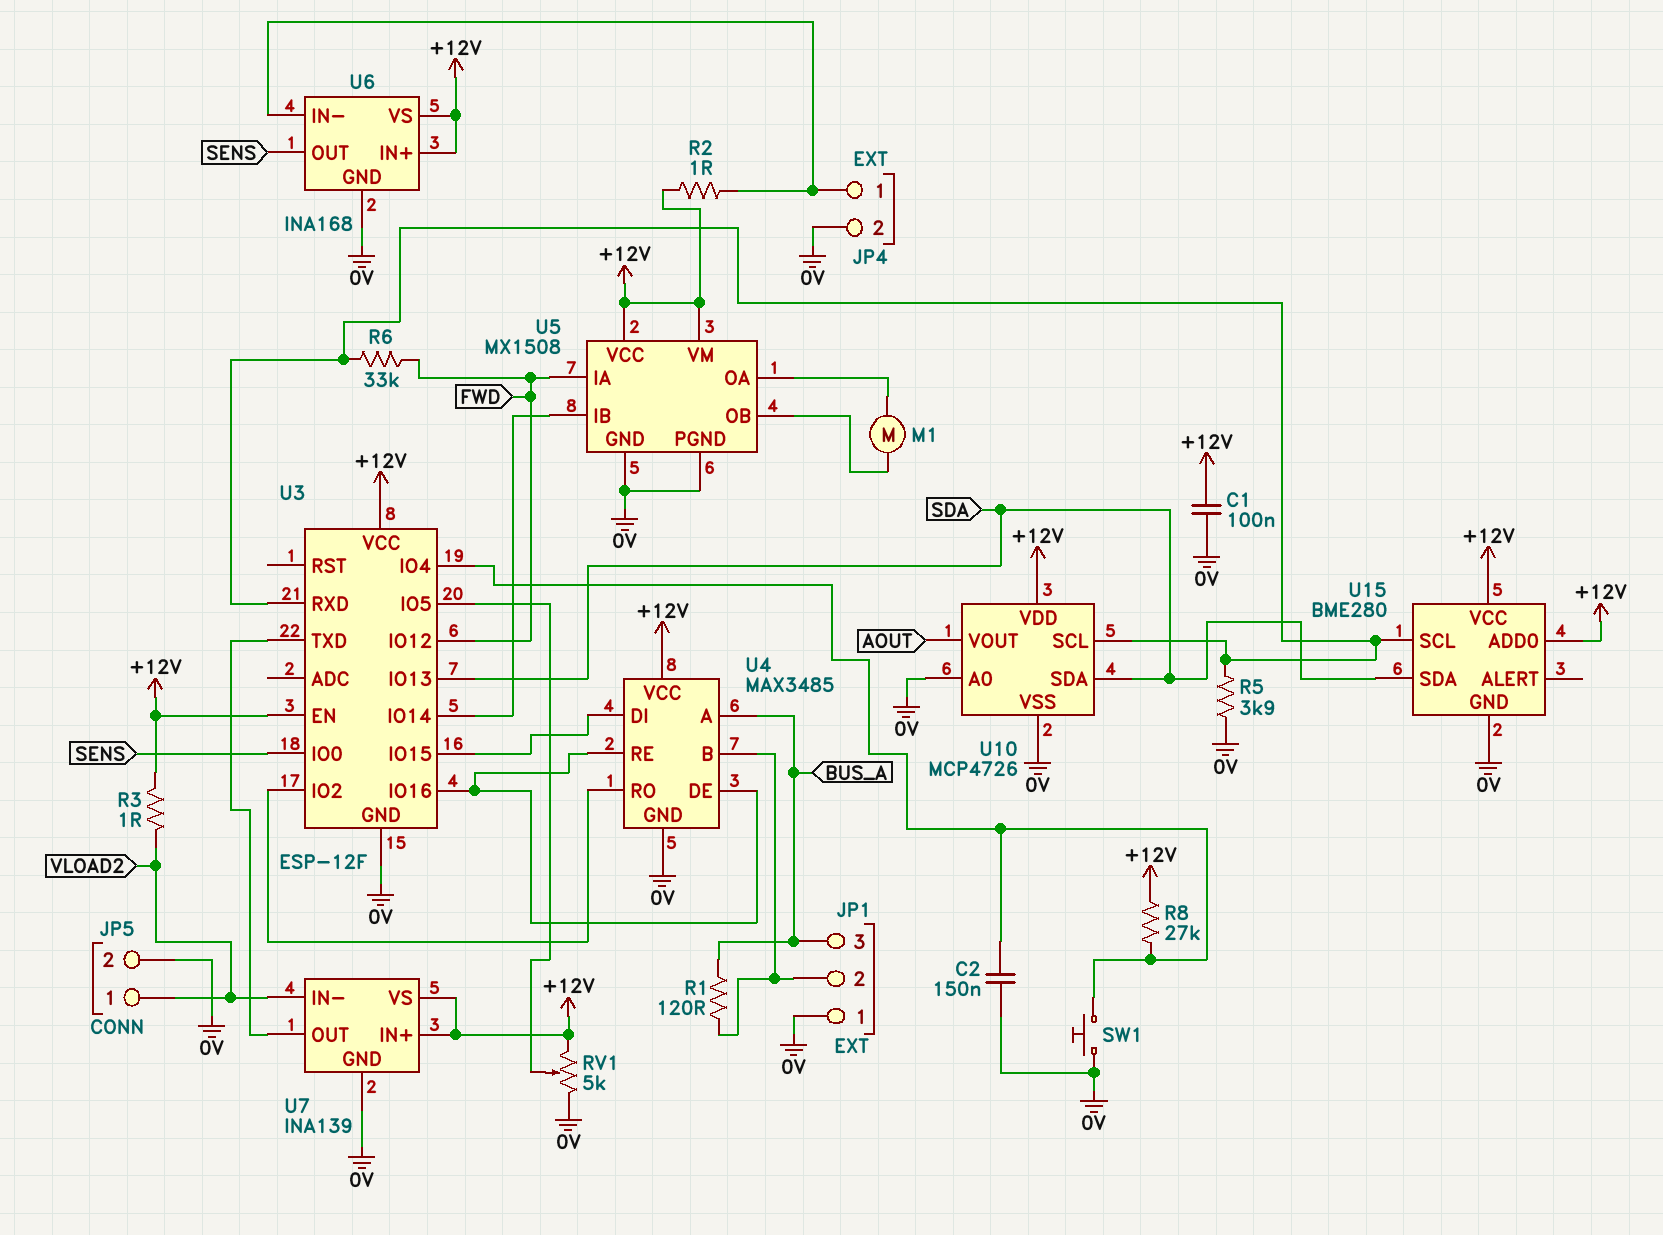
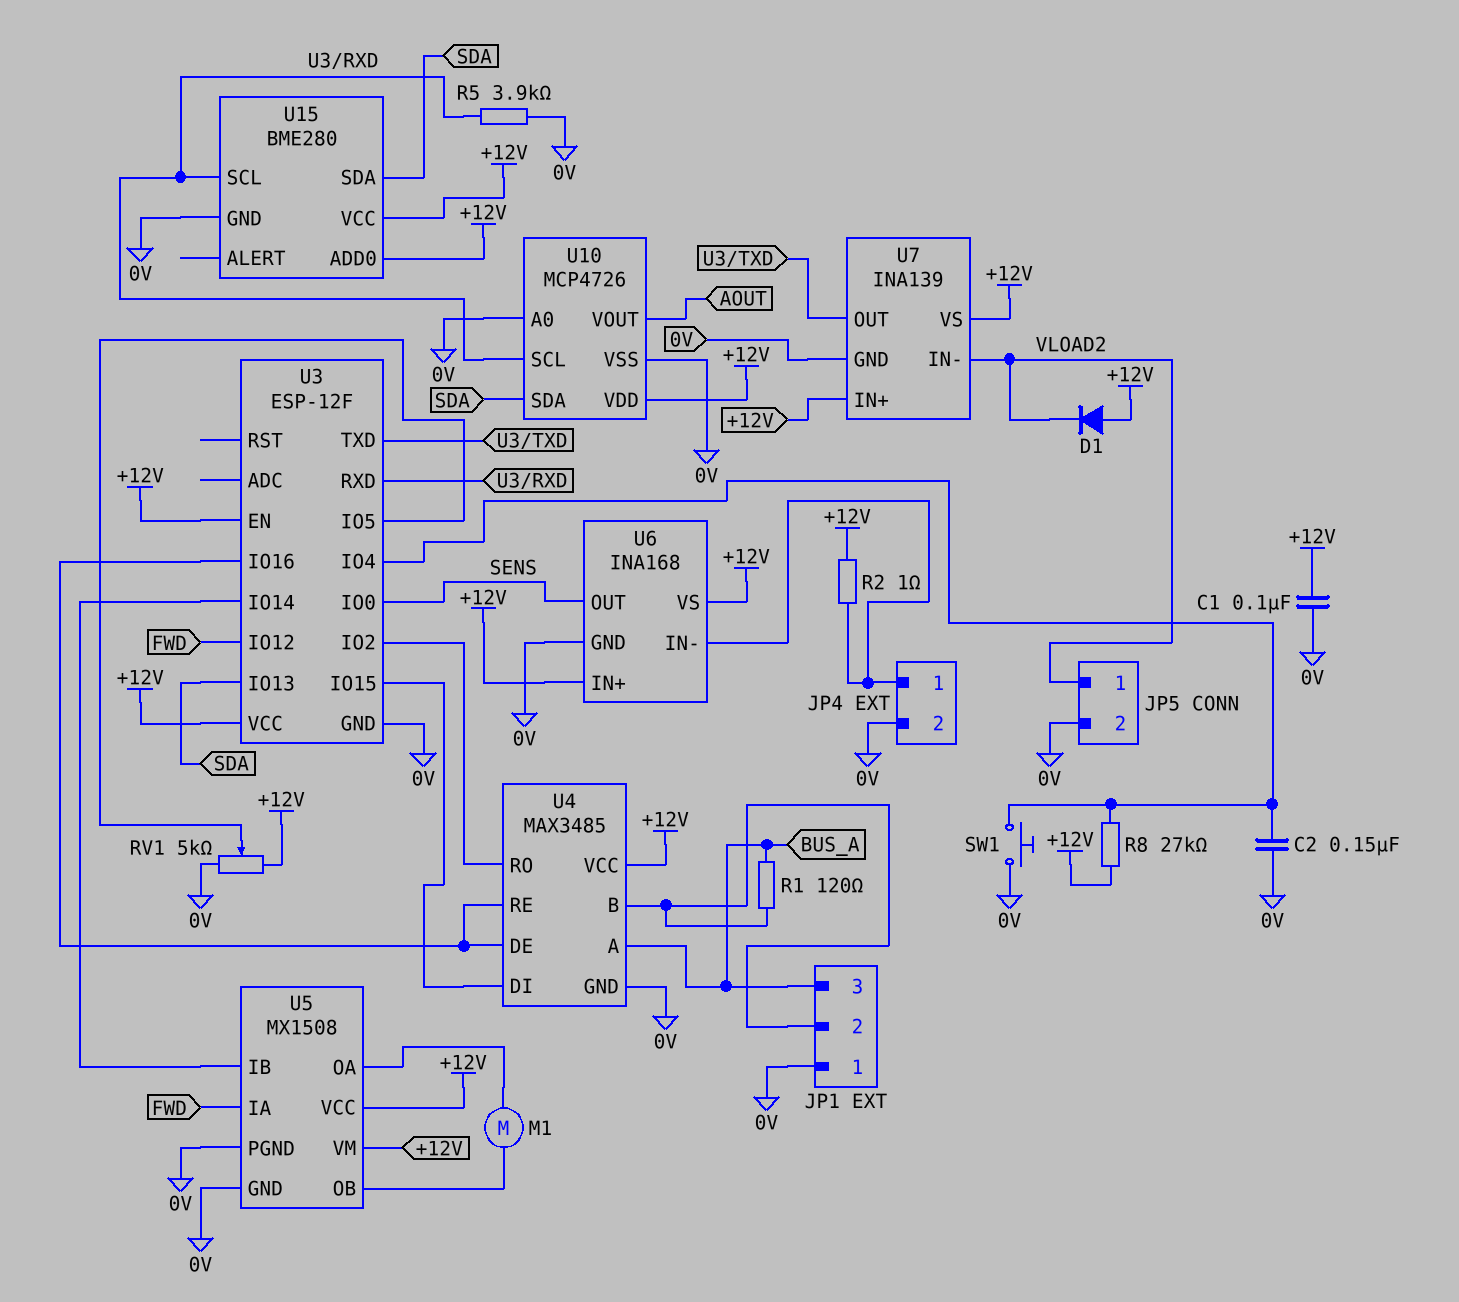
D1: none -> diode (A +12V, K VLOAD2)
R3: 1 (+12V, VLOAD2) -> none
R6: 33k (FWD, U3/RXD) -> none

